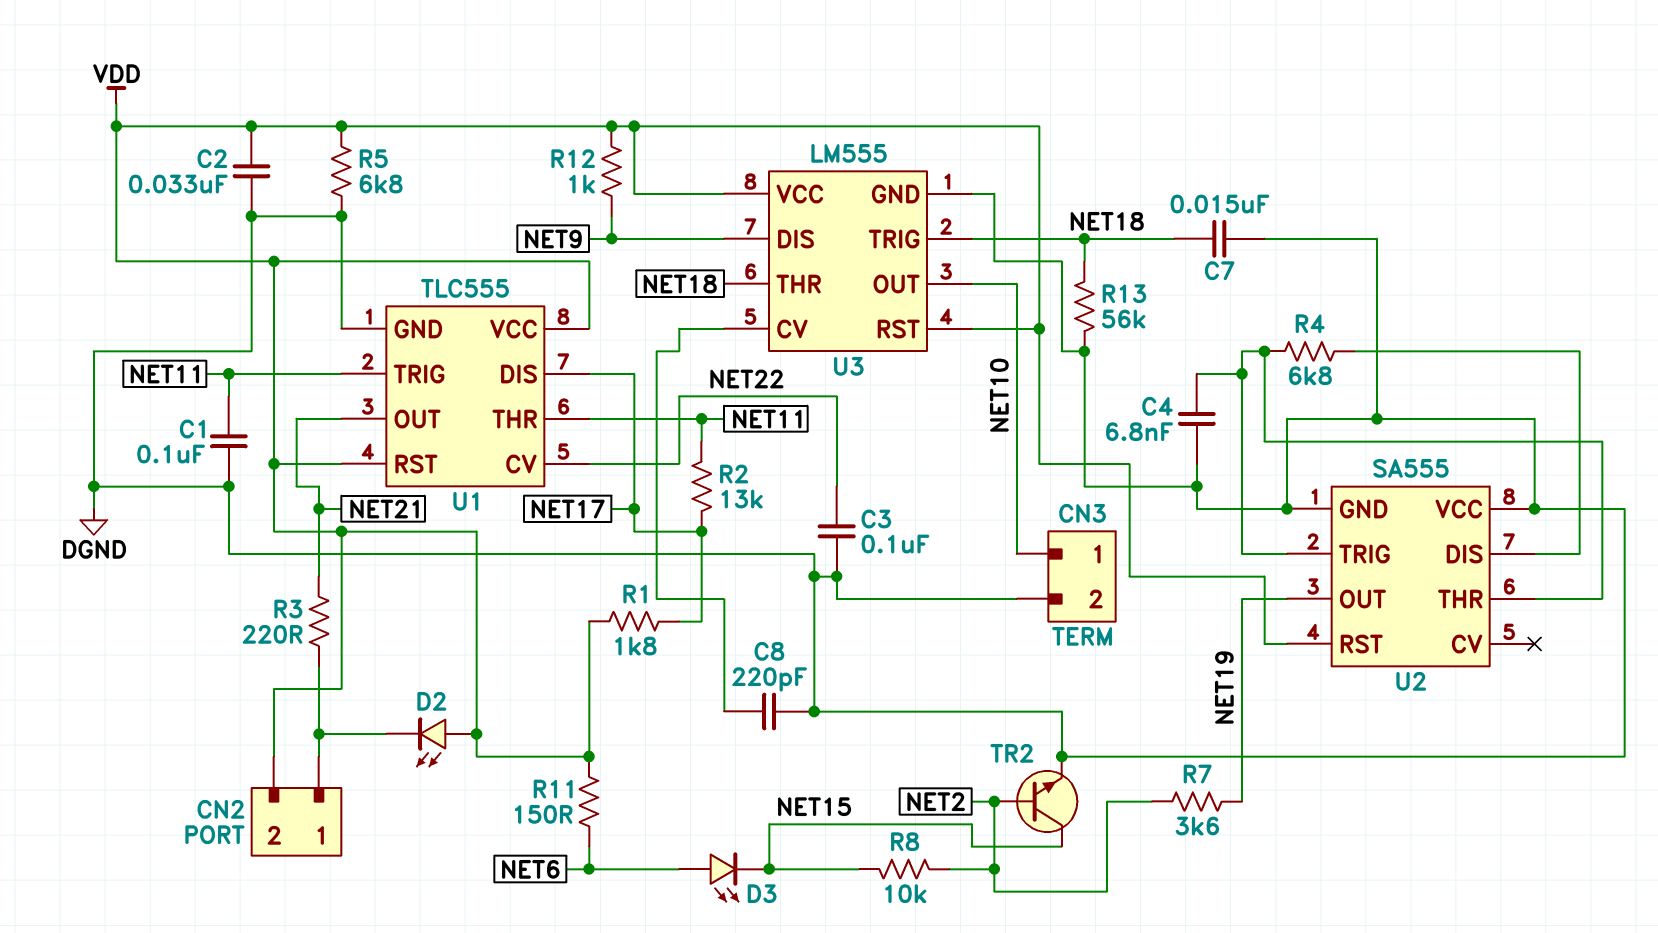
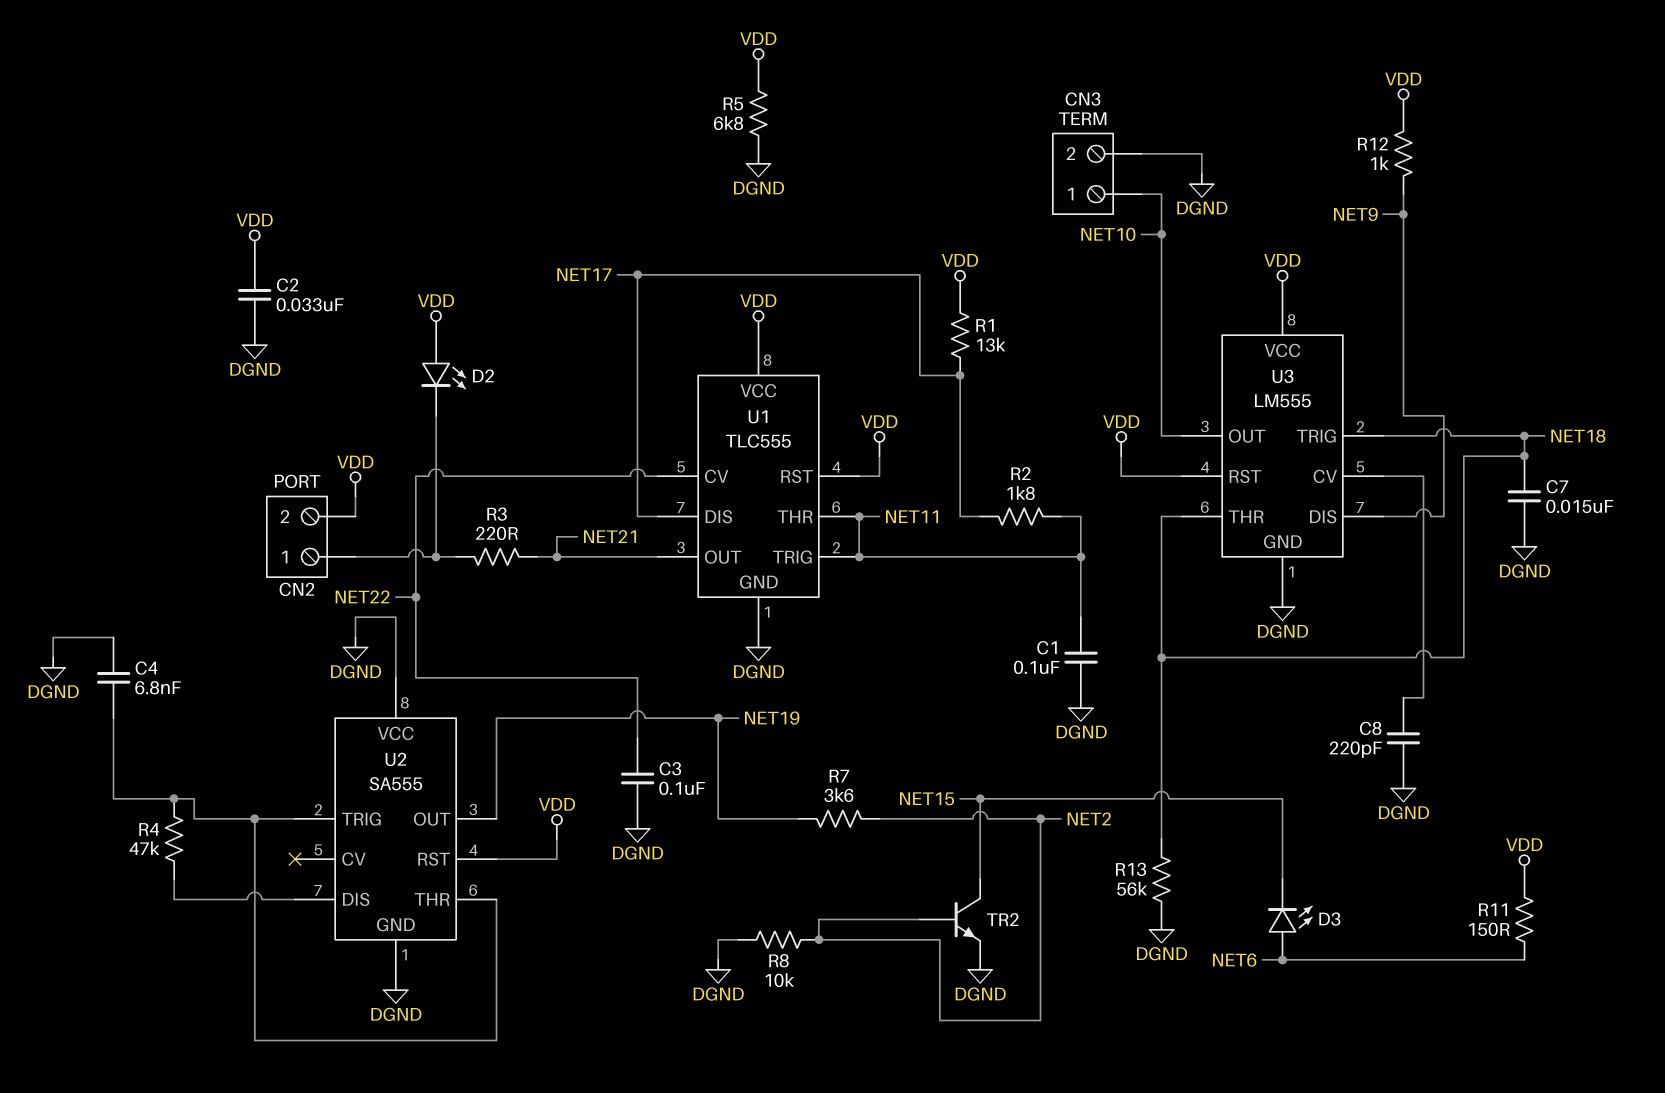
R1: 1.8k (NET17, VDD) -> 13k (NET17, VDD)
R2: 13k (NET11, NET17) -> 1.8k (NET11, NET17)
R4: 6.8k (U2/DIS, U2/THR) -> 47k (U2/DIS, U2/THR)
R8: 10k (NET2, NET15) -> 10k (DGND, NET2)

